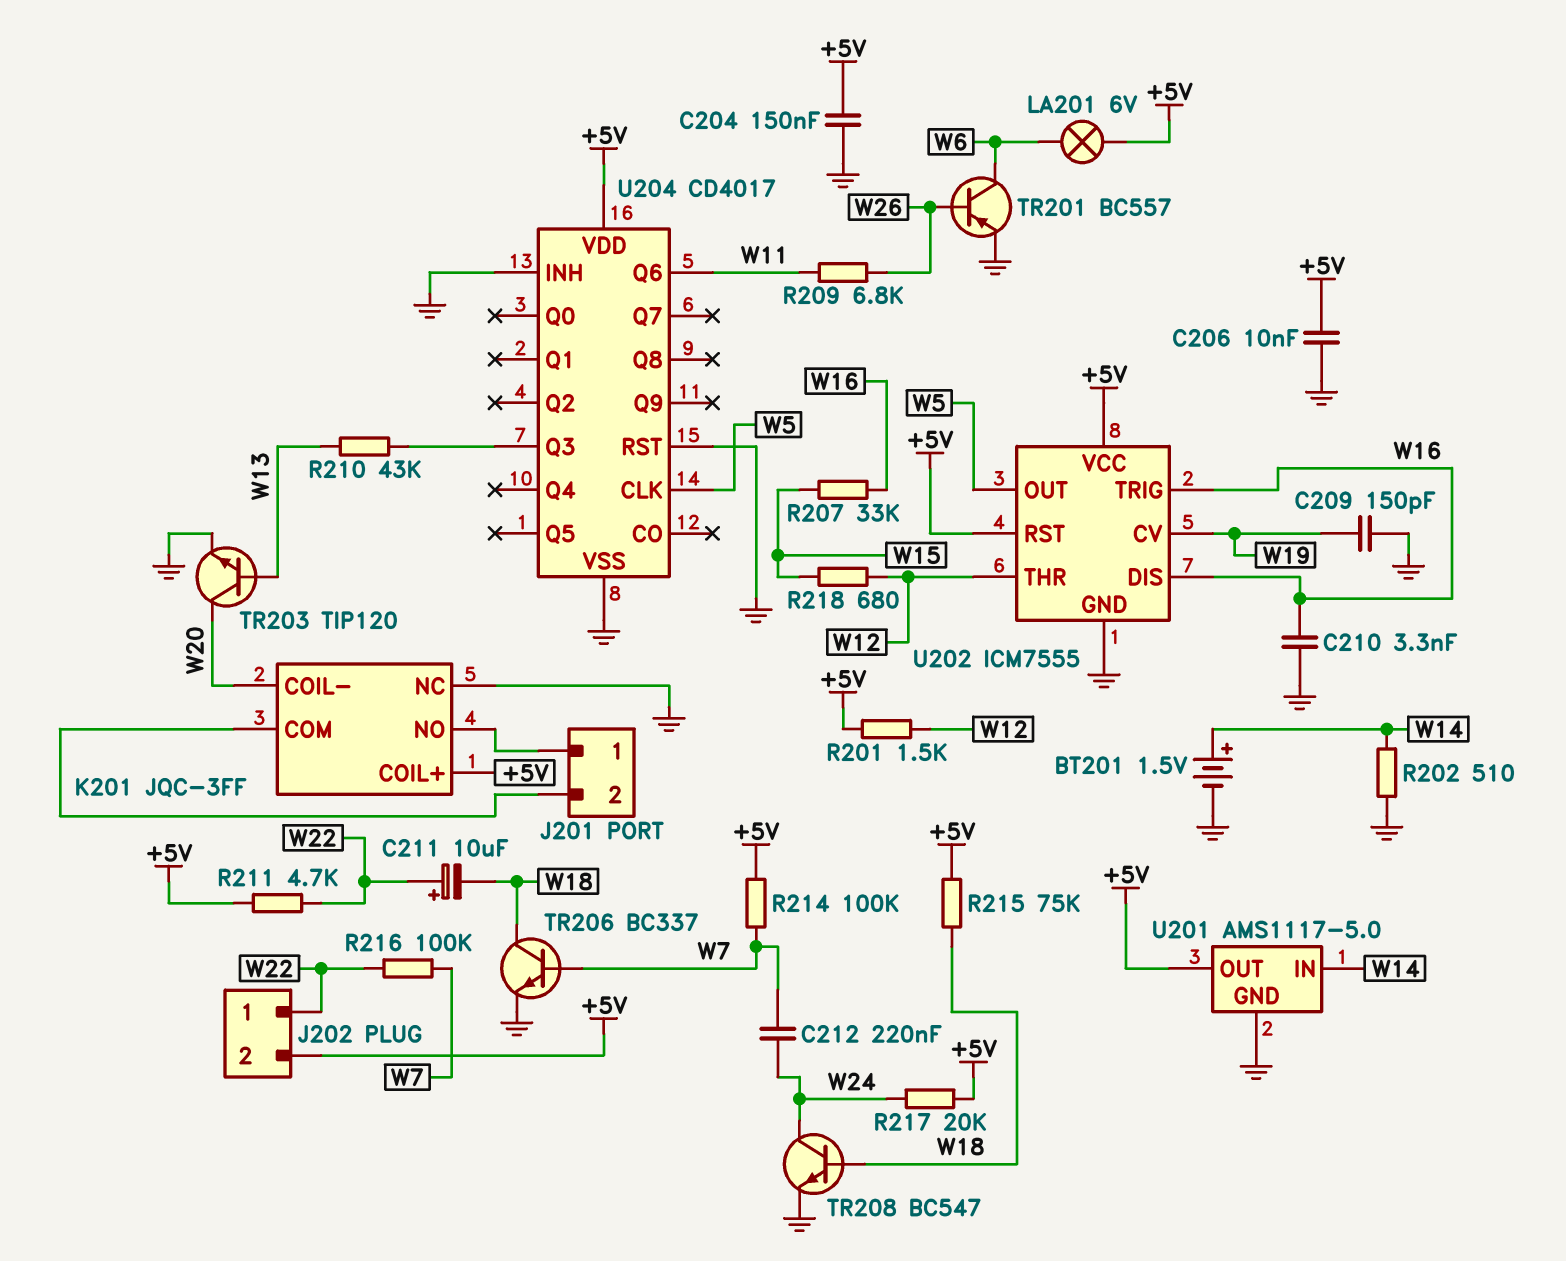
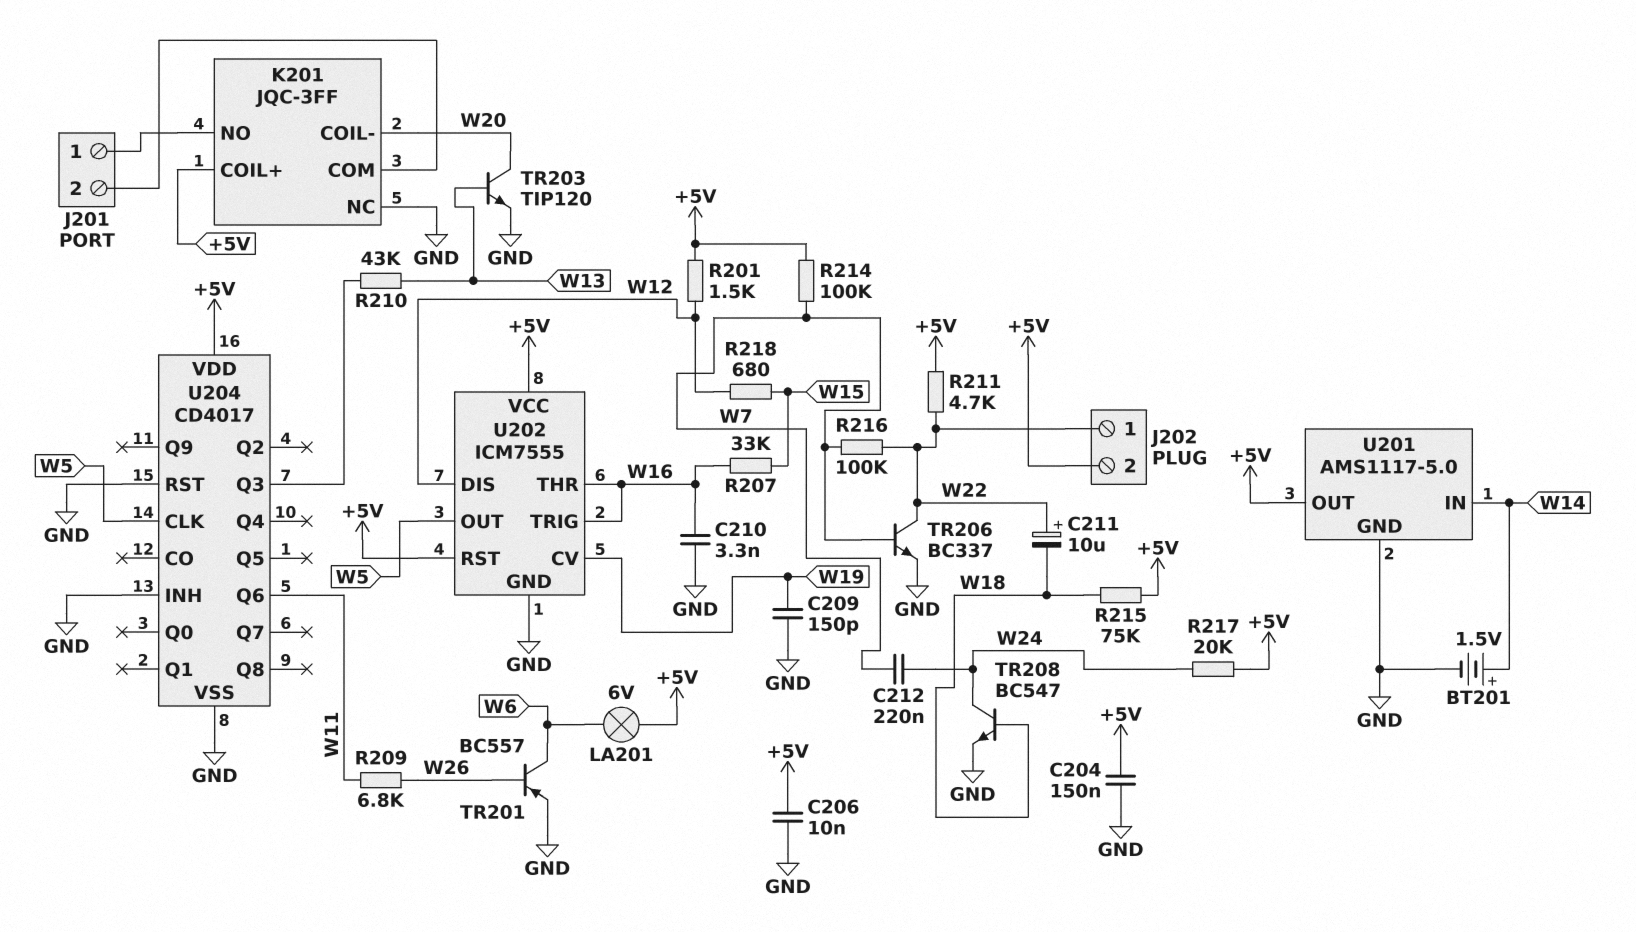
R202: 510 (GND, W14) -> none
TR206: NPN BC337 (B W7, C W18, E GND) -> NPN BC337 (B W7, C W22, E GND)
U202 pin DIS: W16 -> W12
U202 pin THR: W12 -> W16

